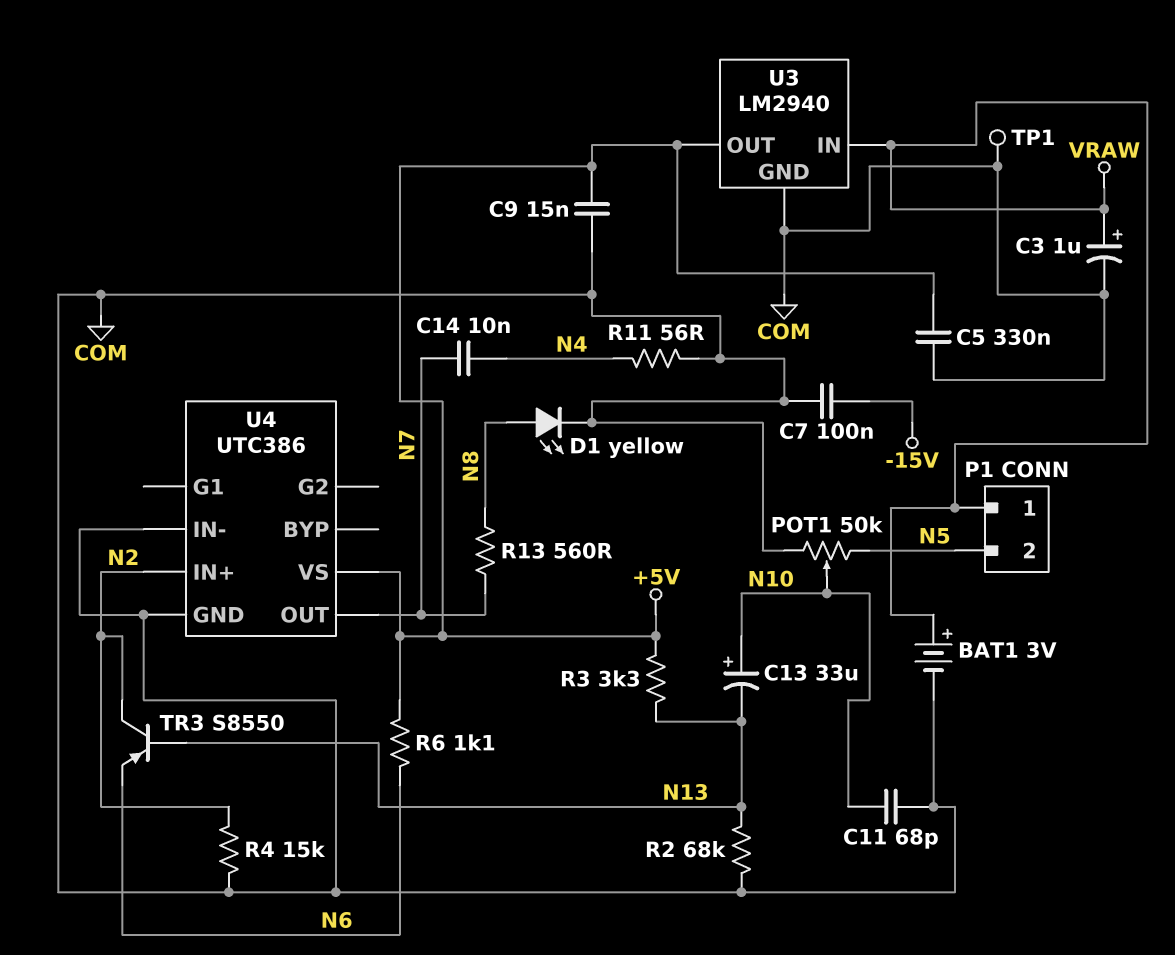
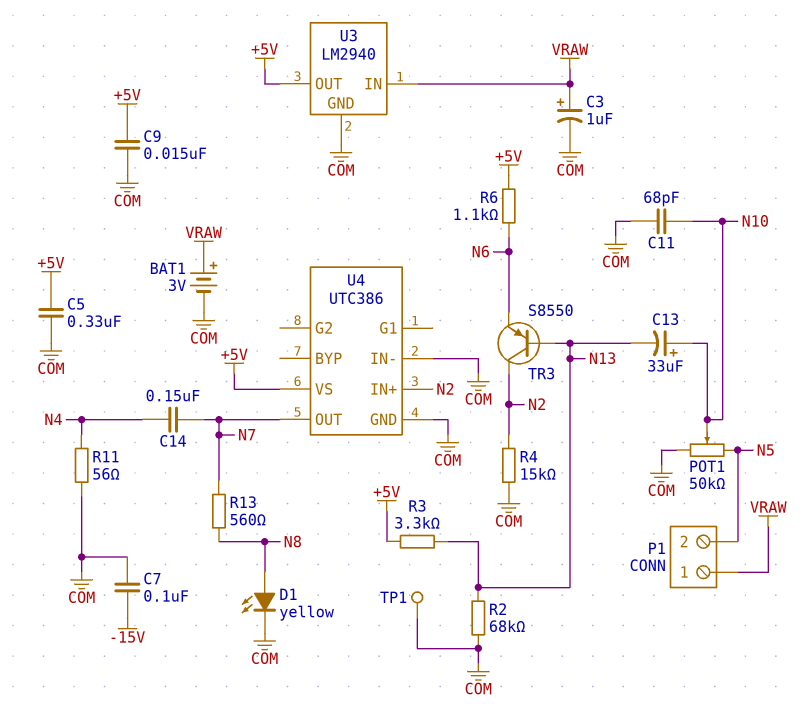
C14: 10nF (N4, N7) -> 150nF (N4, N7)

